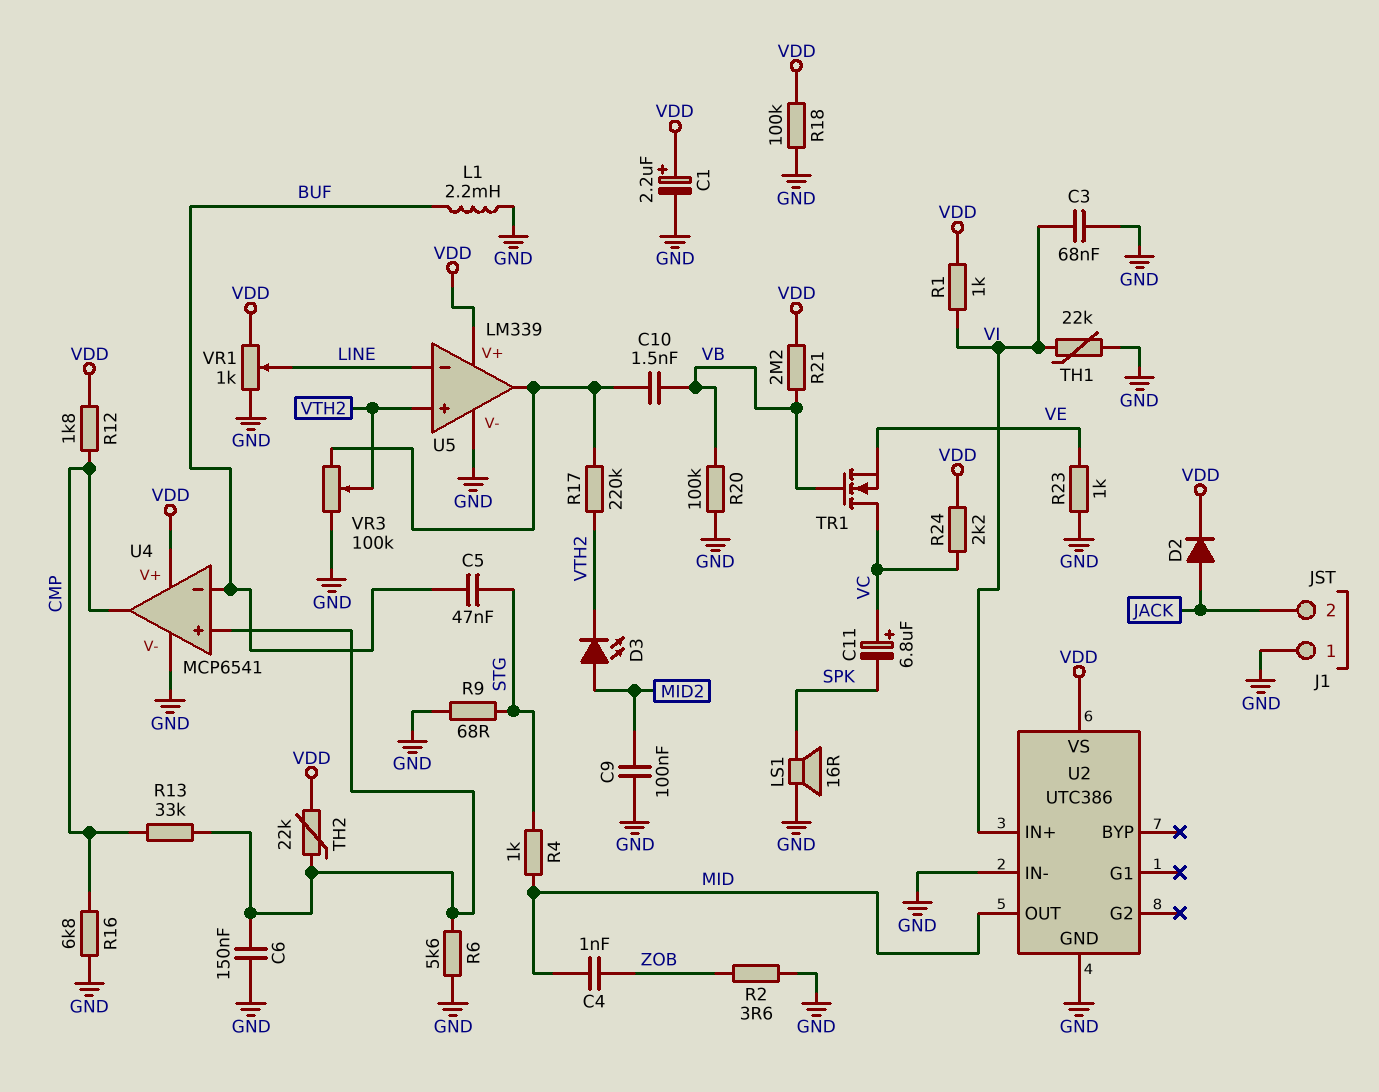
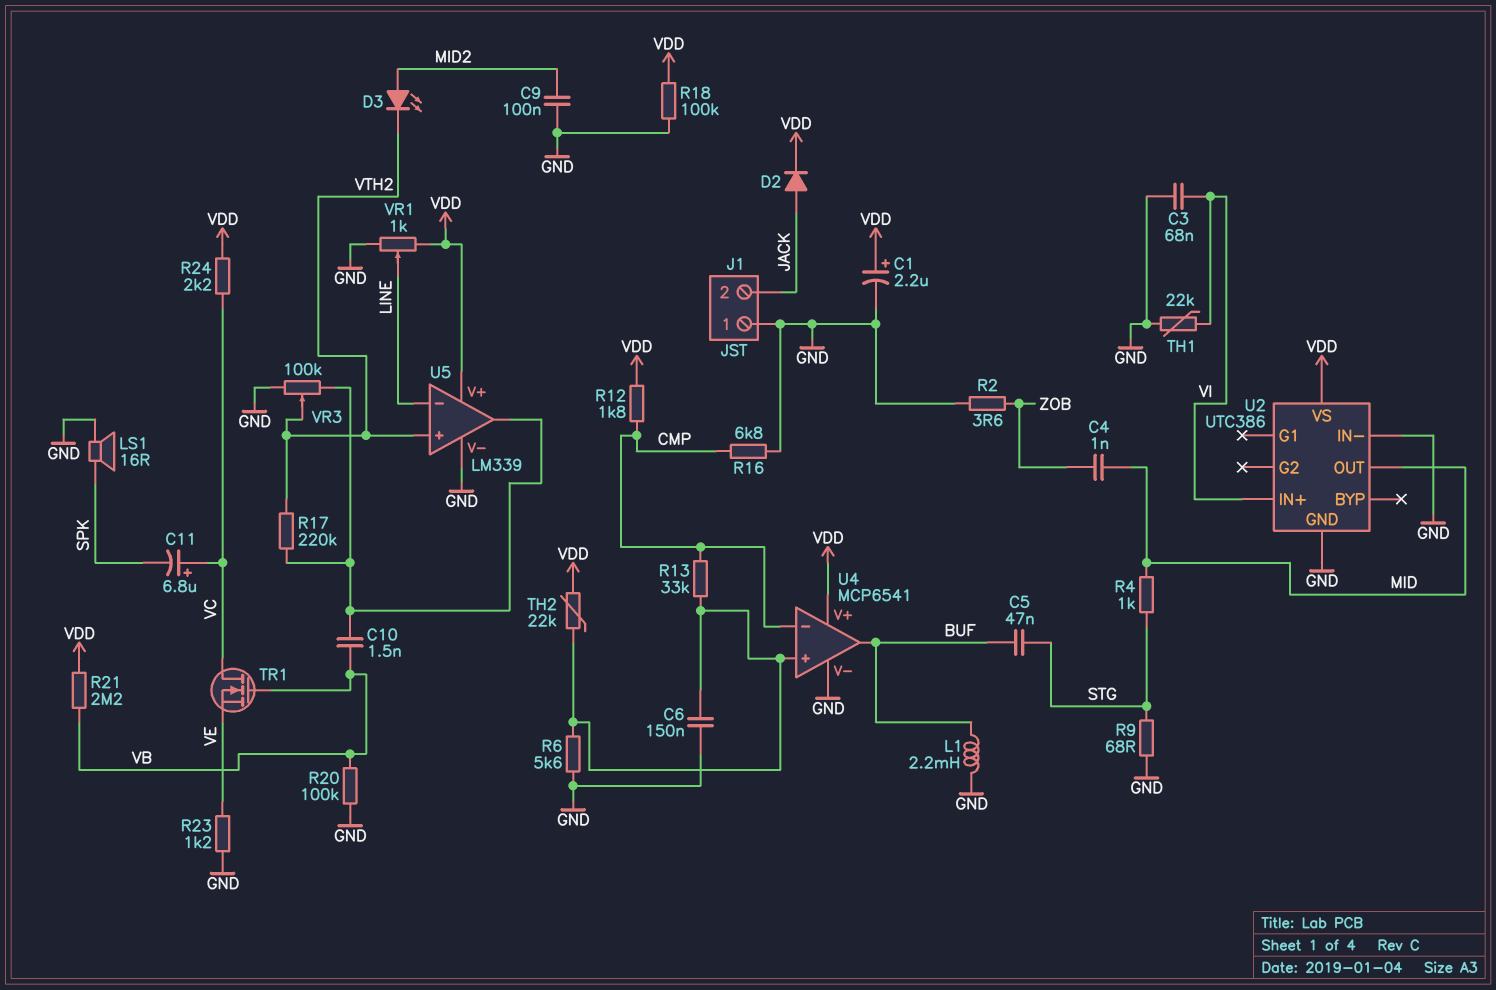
R1: 1k (VDD, VI) -> none
R23: 1k (GND, VE) -> 1.2k (GND, VE)
U4 pin in-: BUF -> CMP
U4 pin out: CMP -> BUF

